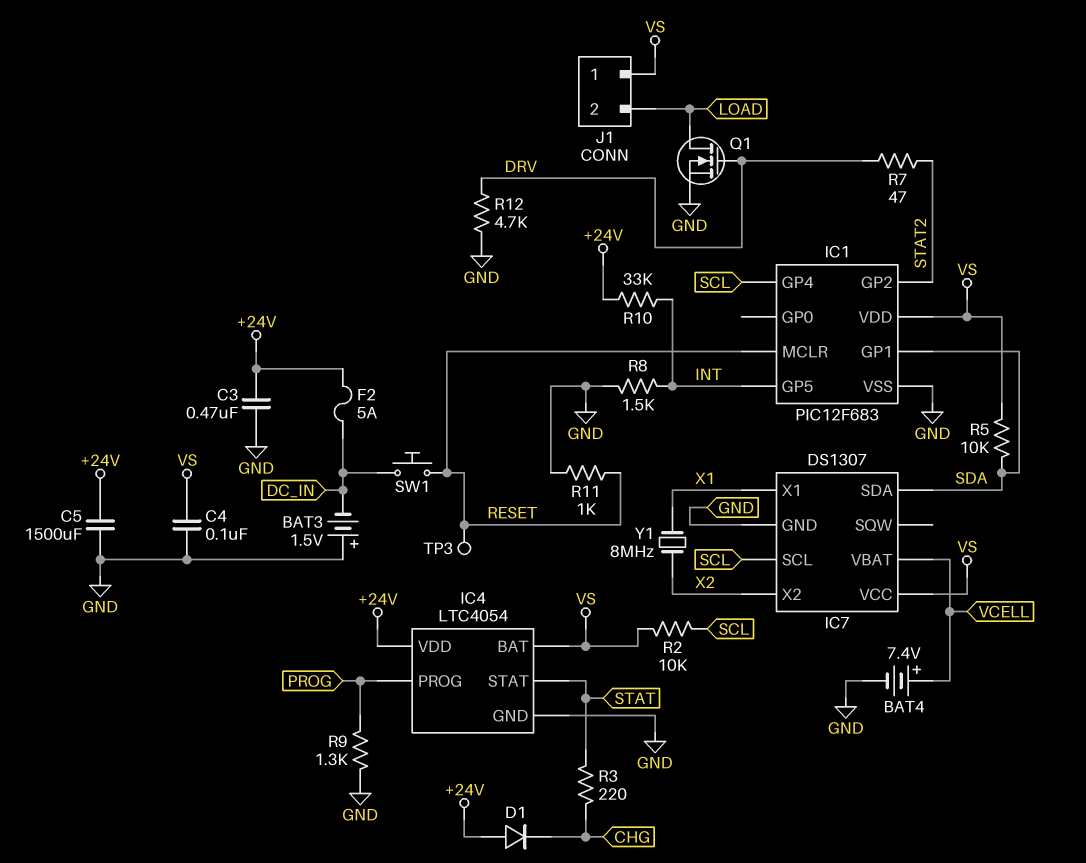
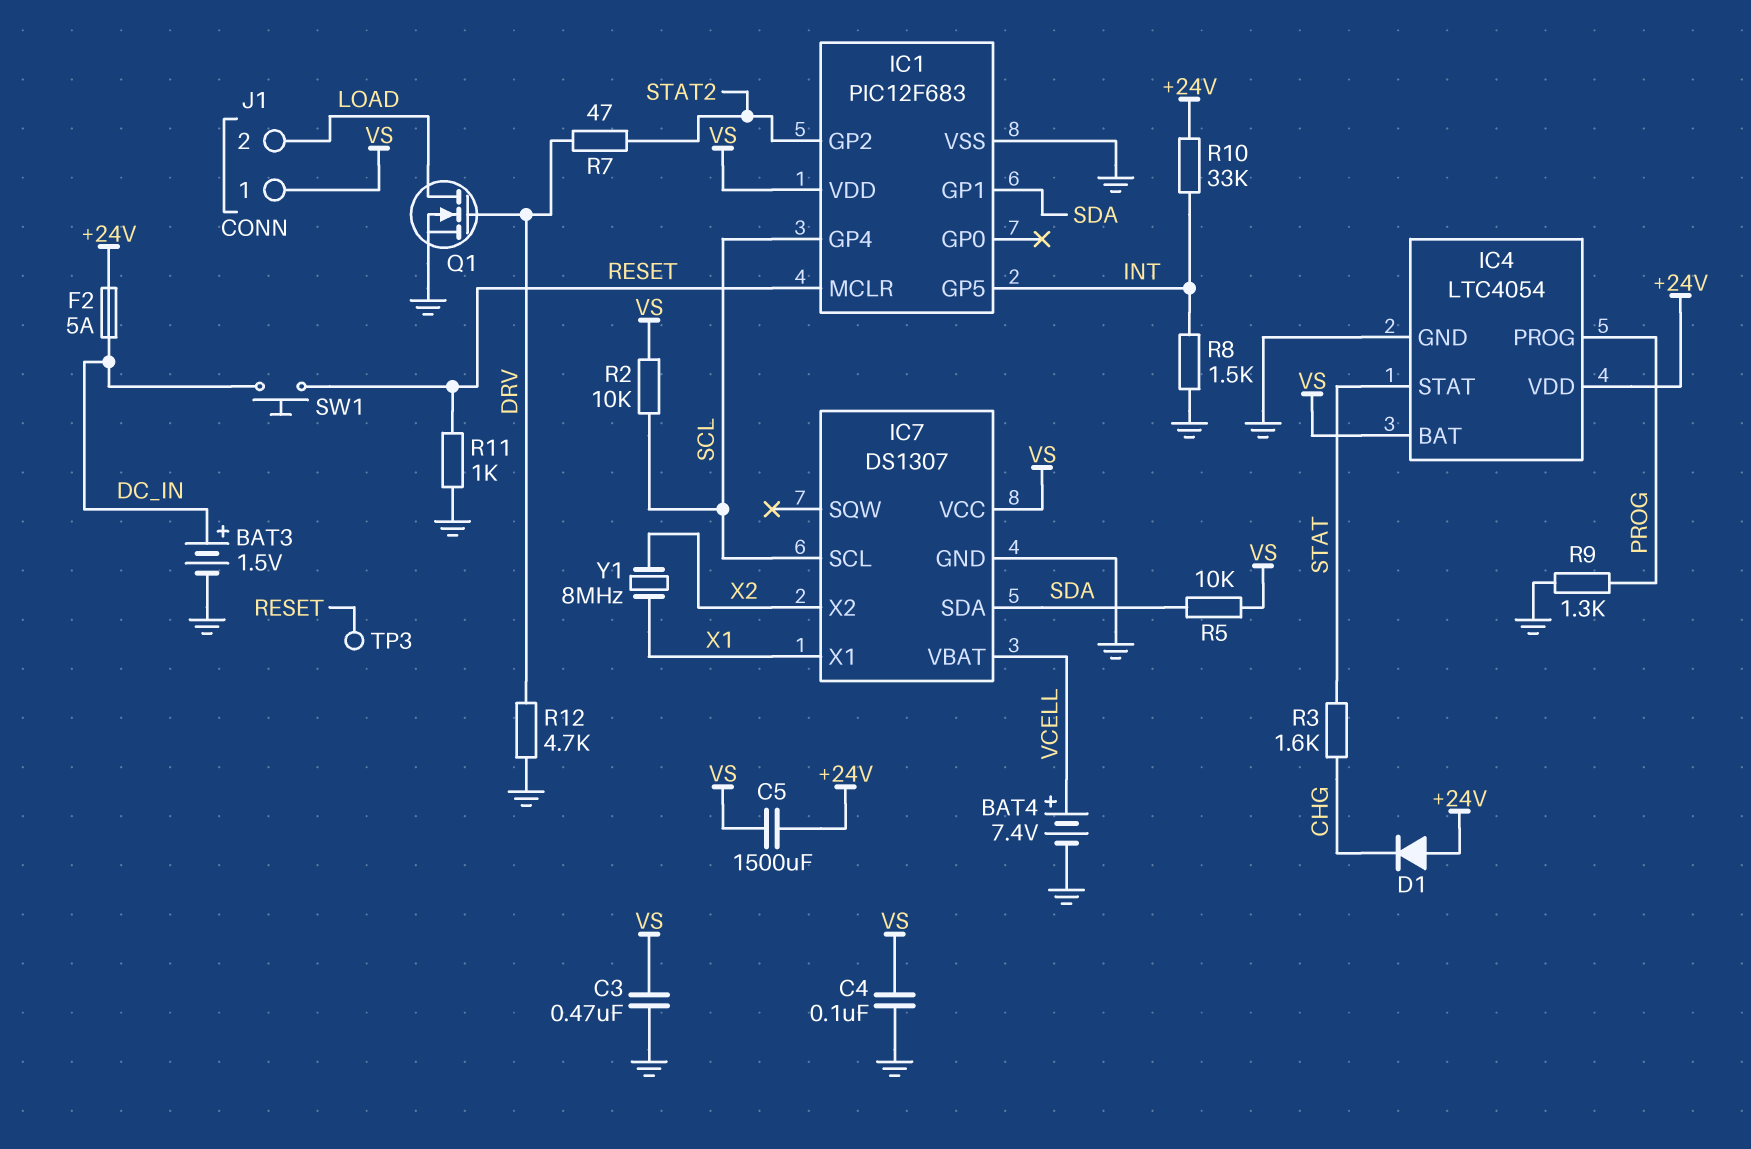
BAT3: 1.5V (plus GND, minus DC_IN) -> 1.5V (plus DC_IN, minus GND)
C3: 470nF (+24V, GND) -> 470nF (GND, VS)
C5: 1500uF (+24V, GND) -> 1500uF (+24V, VS)
R3: 220 (CHG, STAT) -> 1.6k (CHG, STAT)

